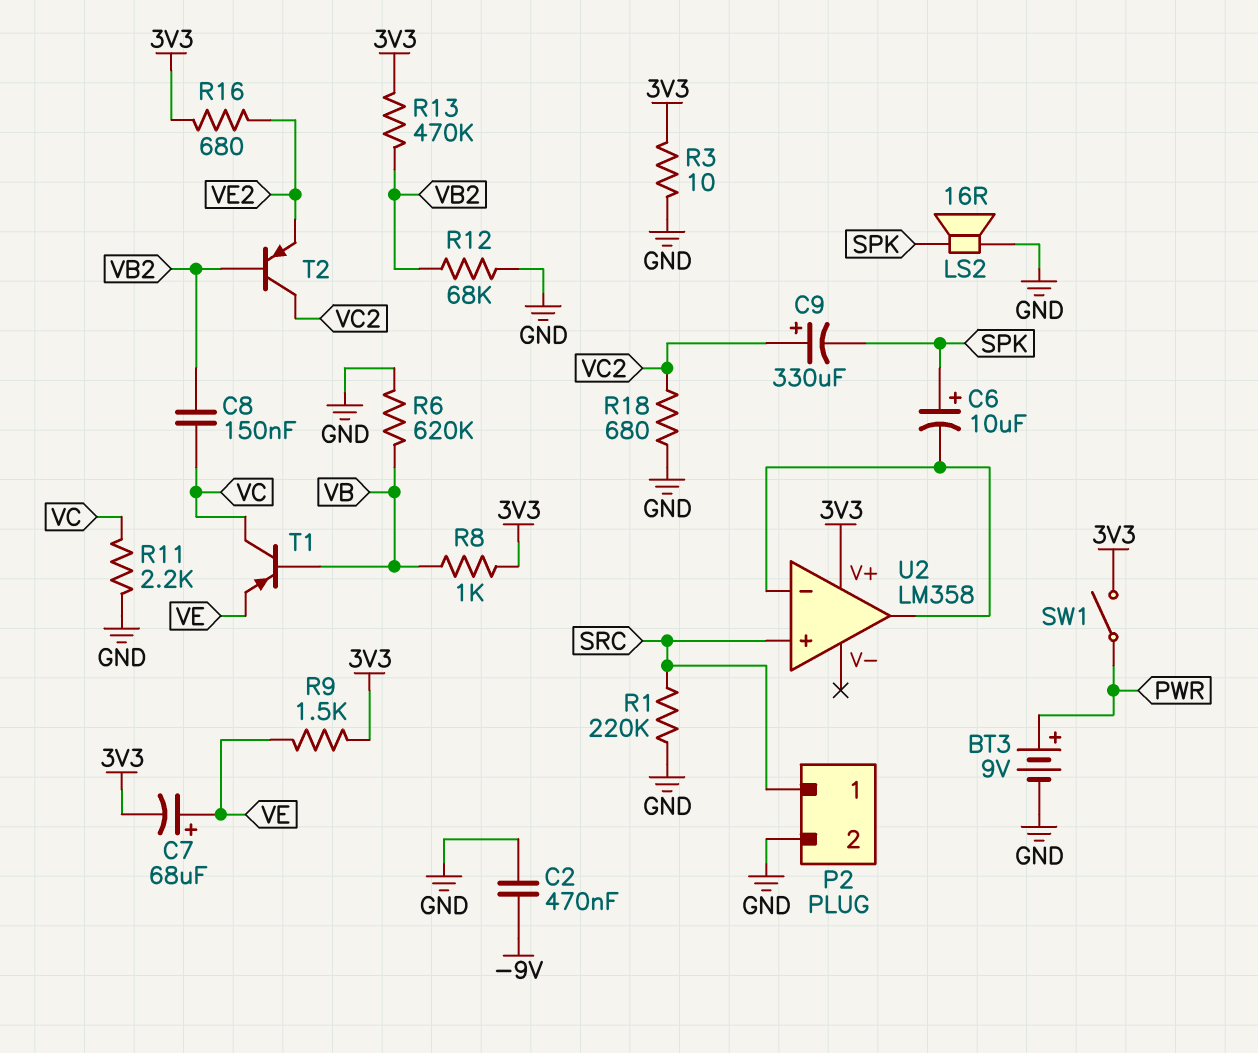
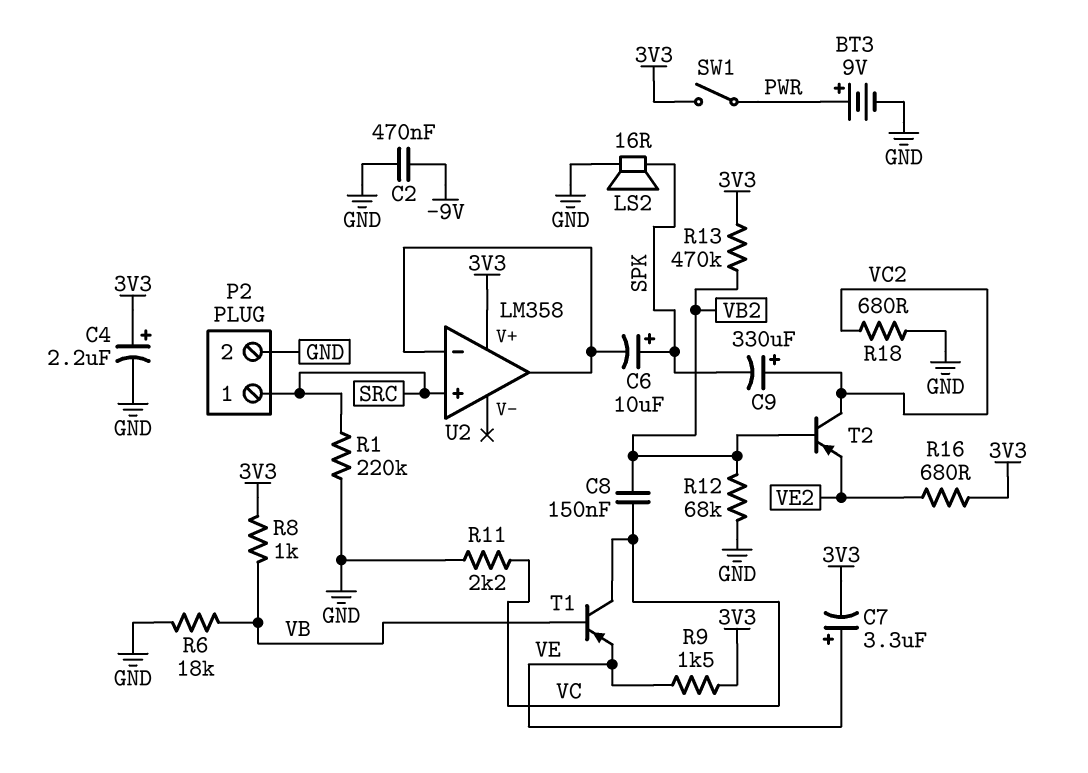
C4: none -> 2.2uF (plus 3V3, minus GND)
C7: 68uF (plus VE, minus 3V3) -> 3.3uF (plus VE, minus 3V3)
R3: 10 (3V3, GND) -> none
R6: 620k (GND, VB) -> 18k (GND, VB)

